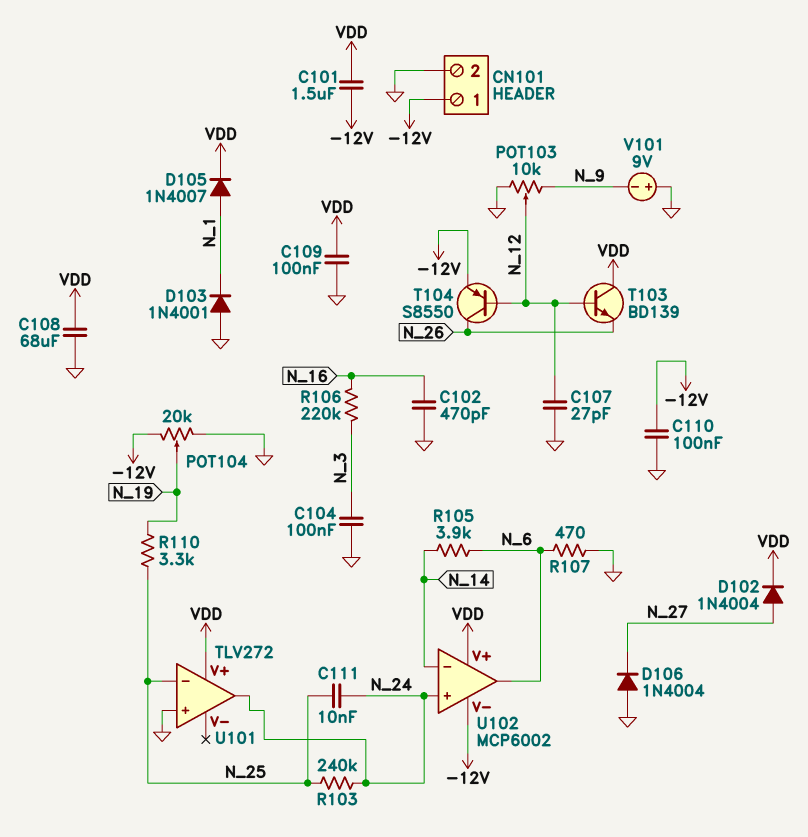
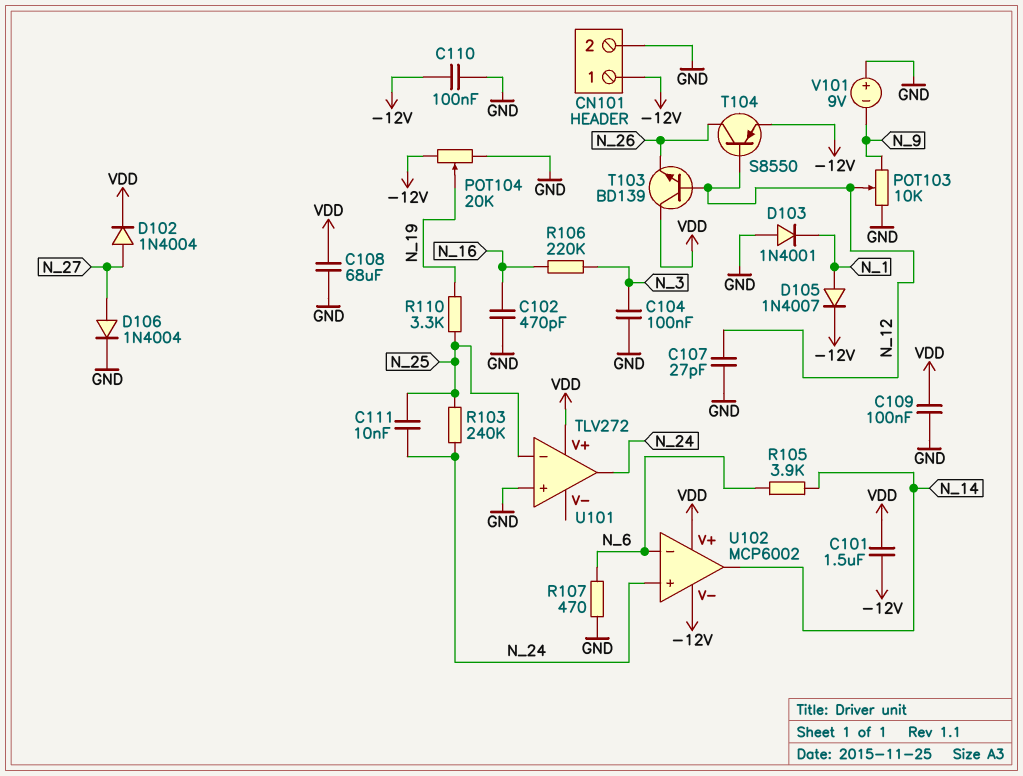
D105: diode 1N4007 (A N_1, K VDD) -> diode 1N4007 (A N_1, K -12V)
D106: diode 1N4004 (A GND, K N_27) -> diode 1N4004 (A N_27, K GND)
U102 pin in-: N_14 -> N_6
U102 pin out: N_6 -> N_14

